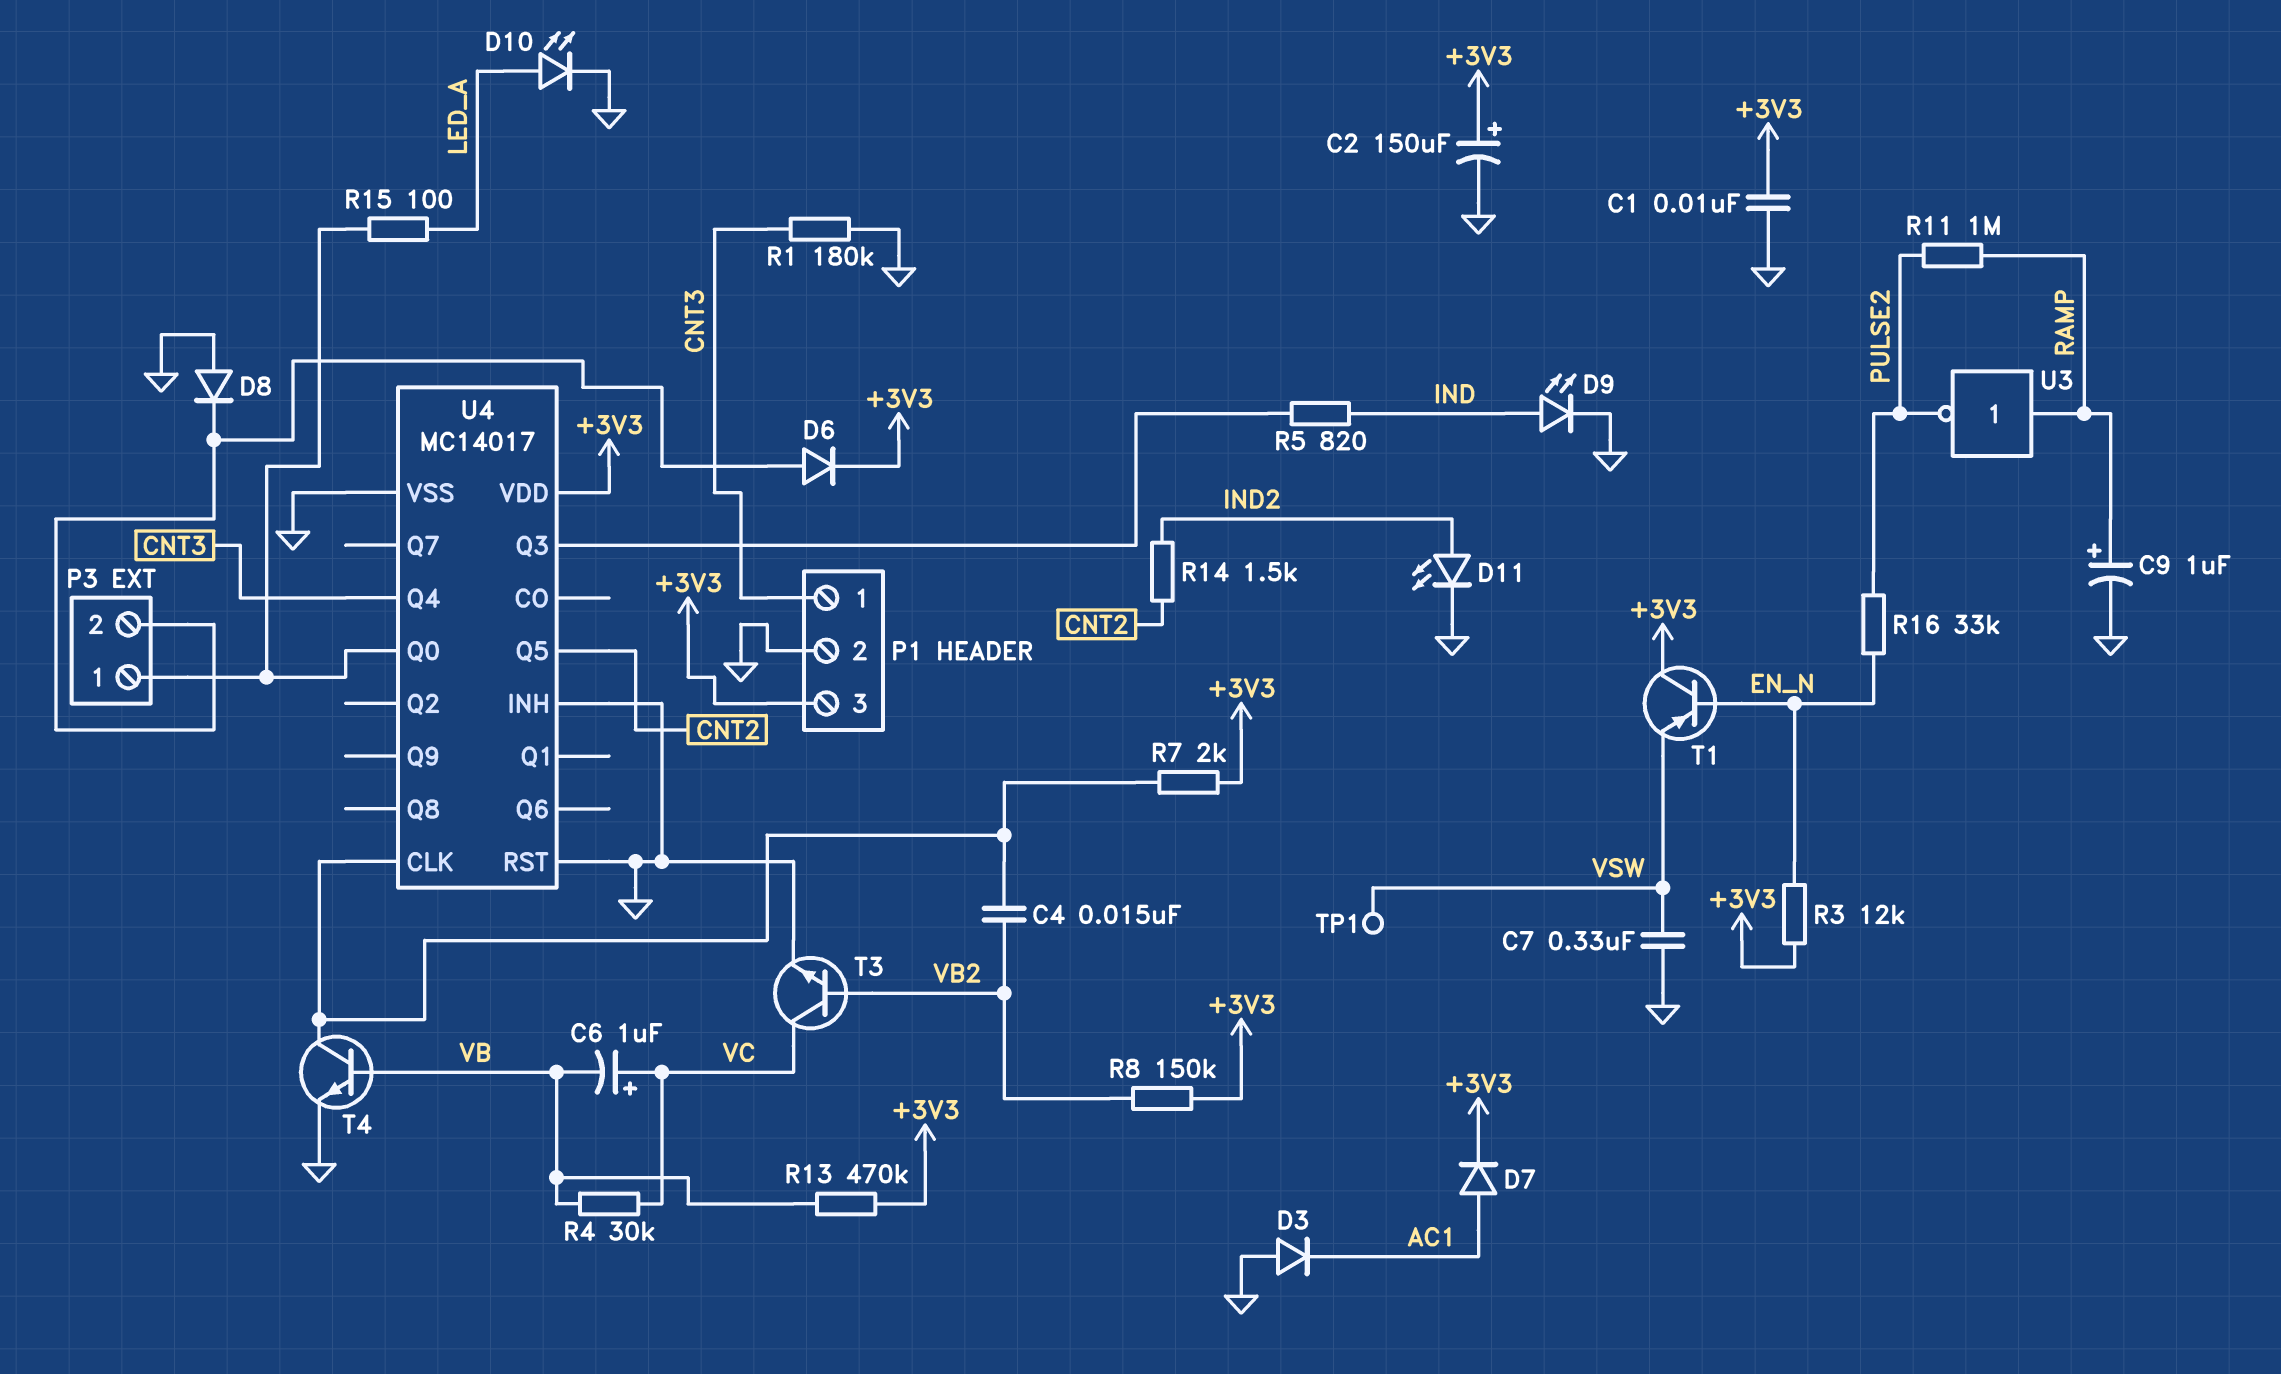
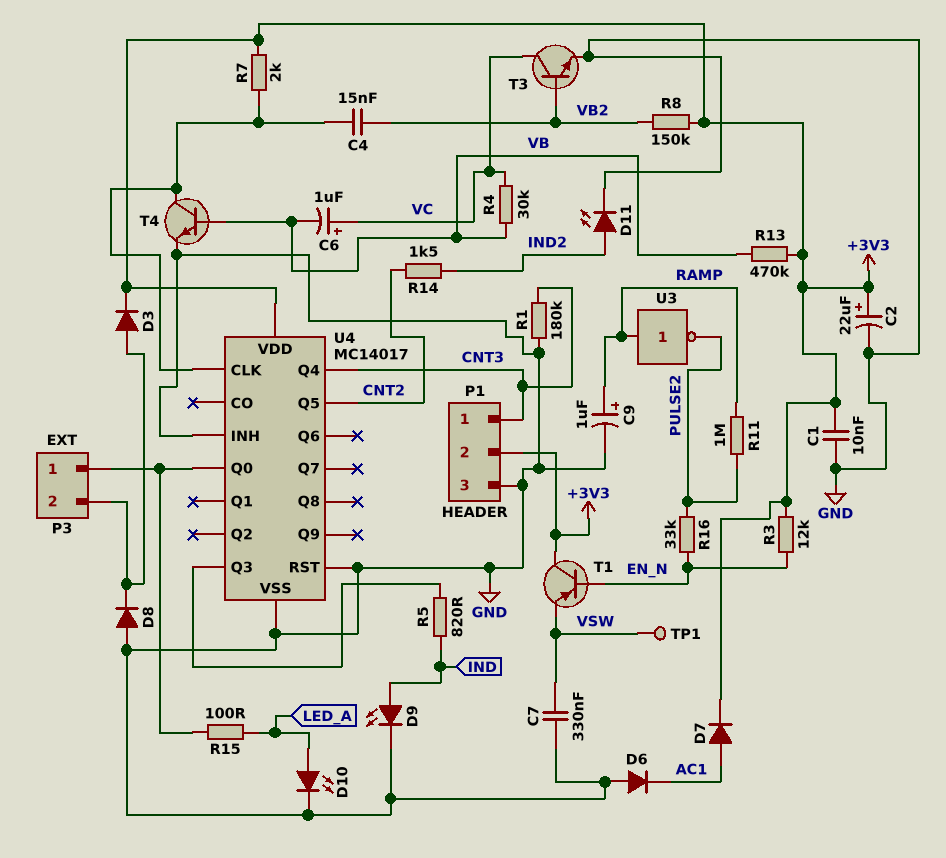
C2: 150uF (plus +3V3, minus GND) -> 22uF (plus +3V3, minus GND)
D3: diode (A GND, K AC1) -> diode (A P3/2, K +3V3)
D6: diode (A P3/2, K +3V3) -> diode (A GND, K AC1)
P1 pin 2: GND -> +3V3
P1 pin 3: +3V3 -> GND

